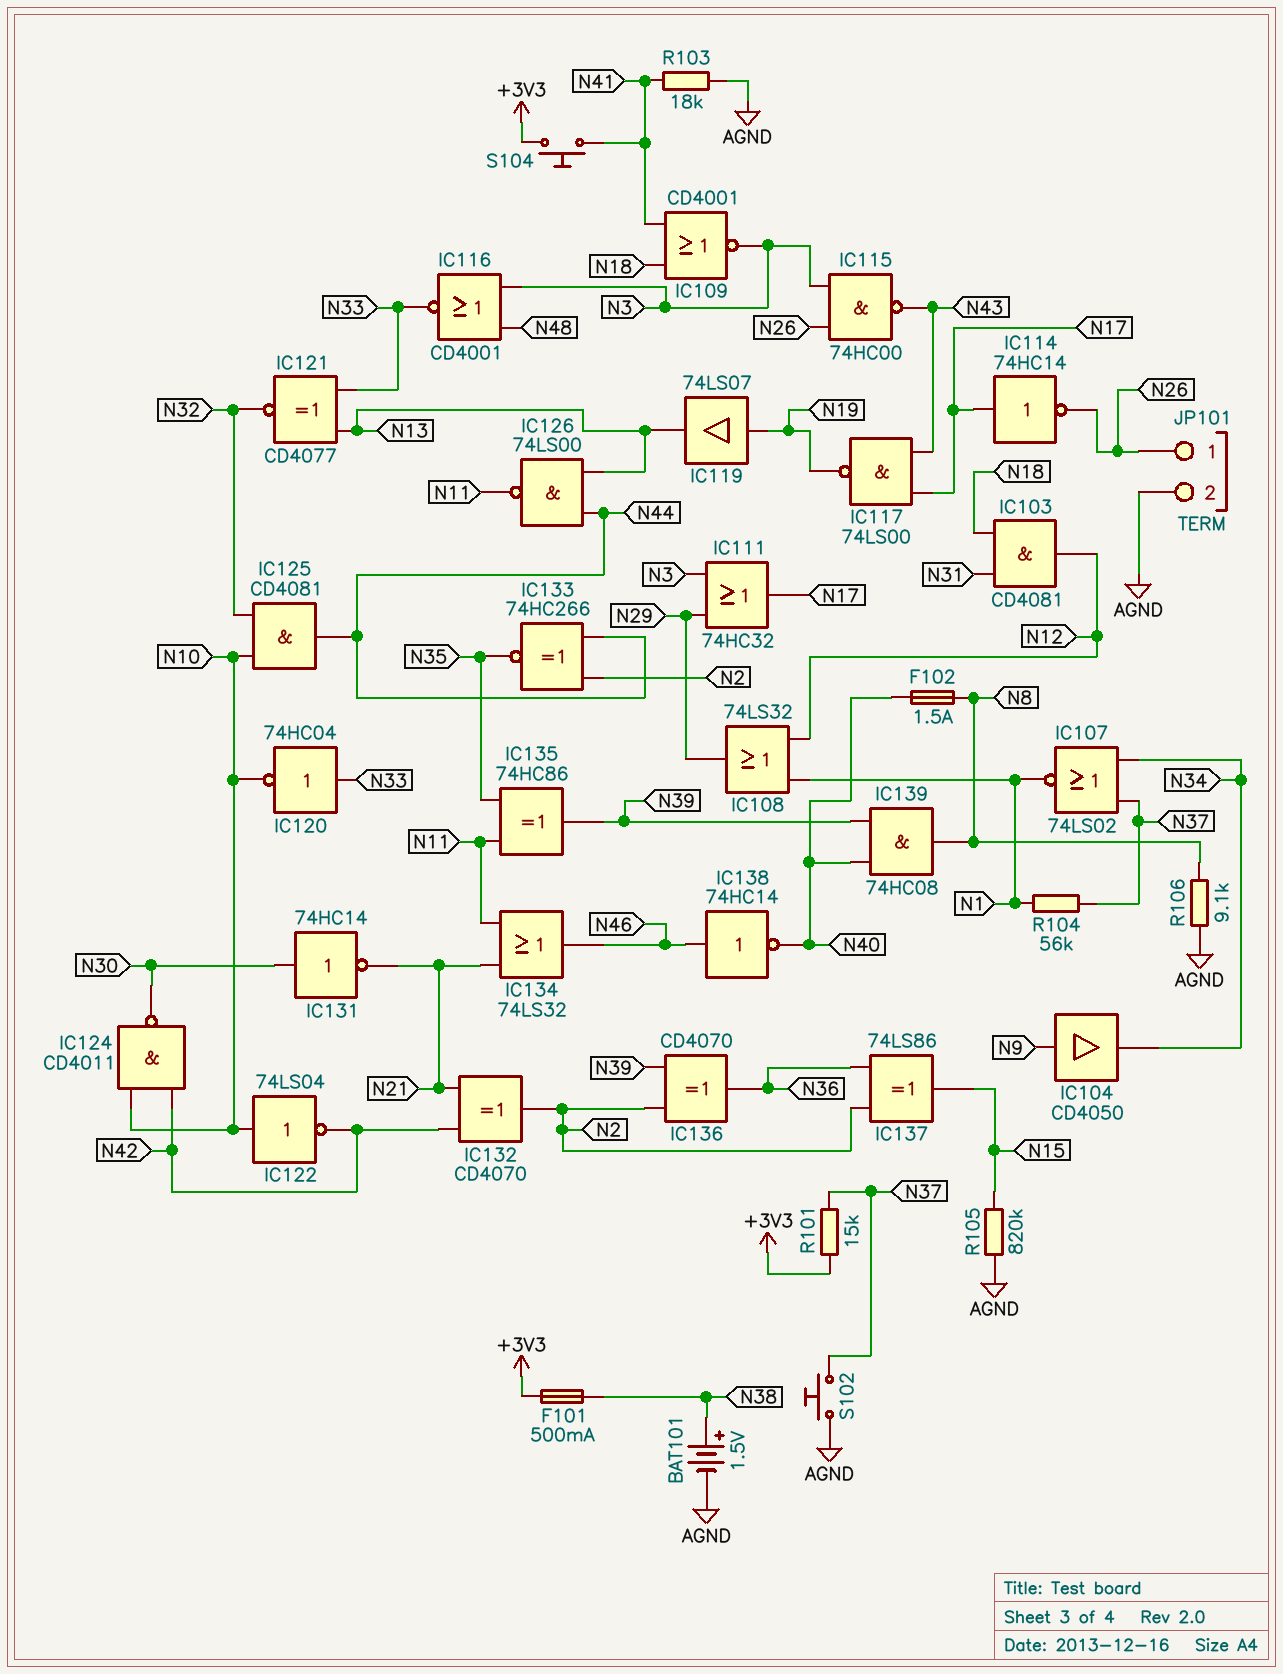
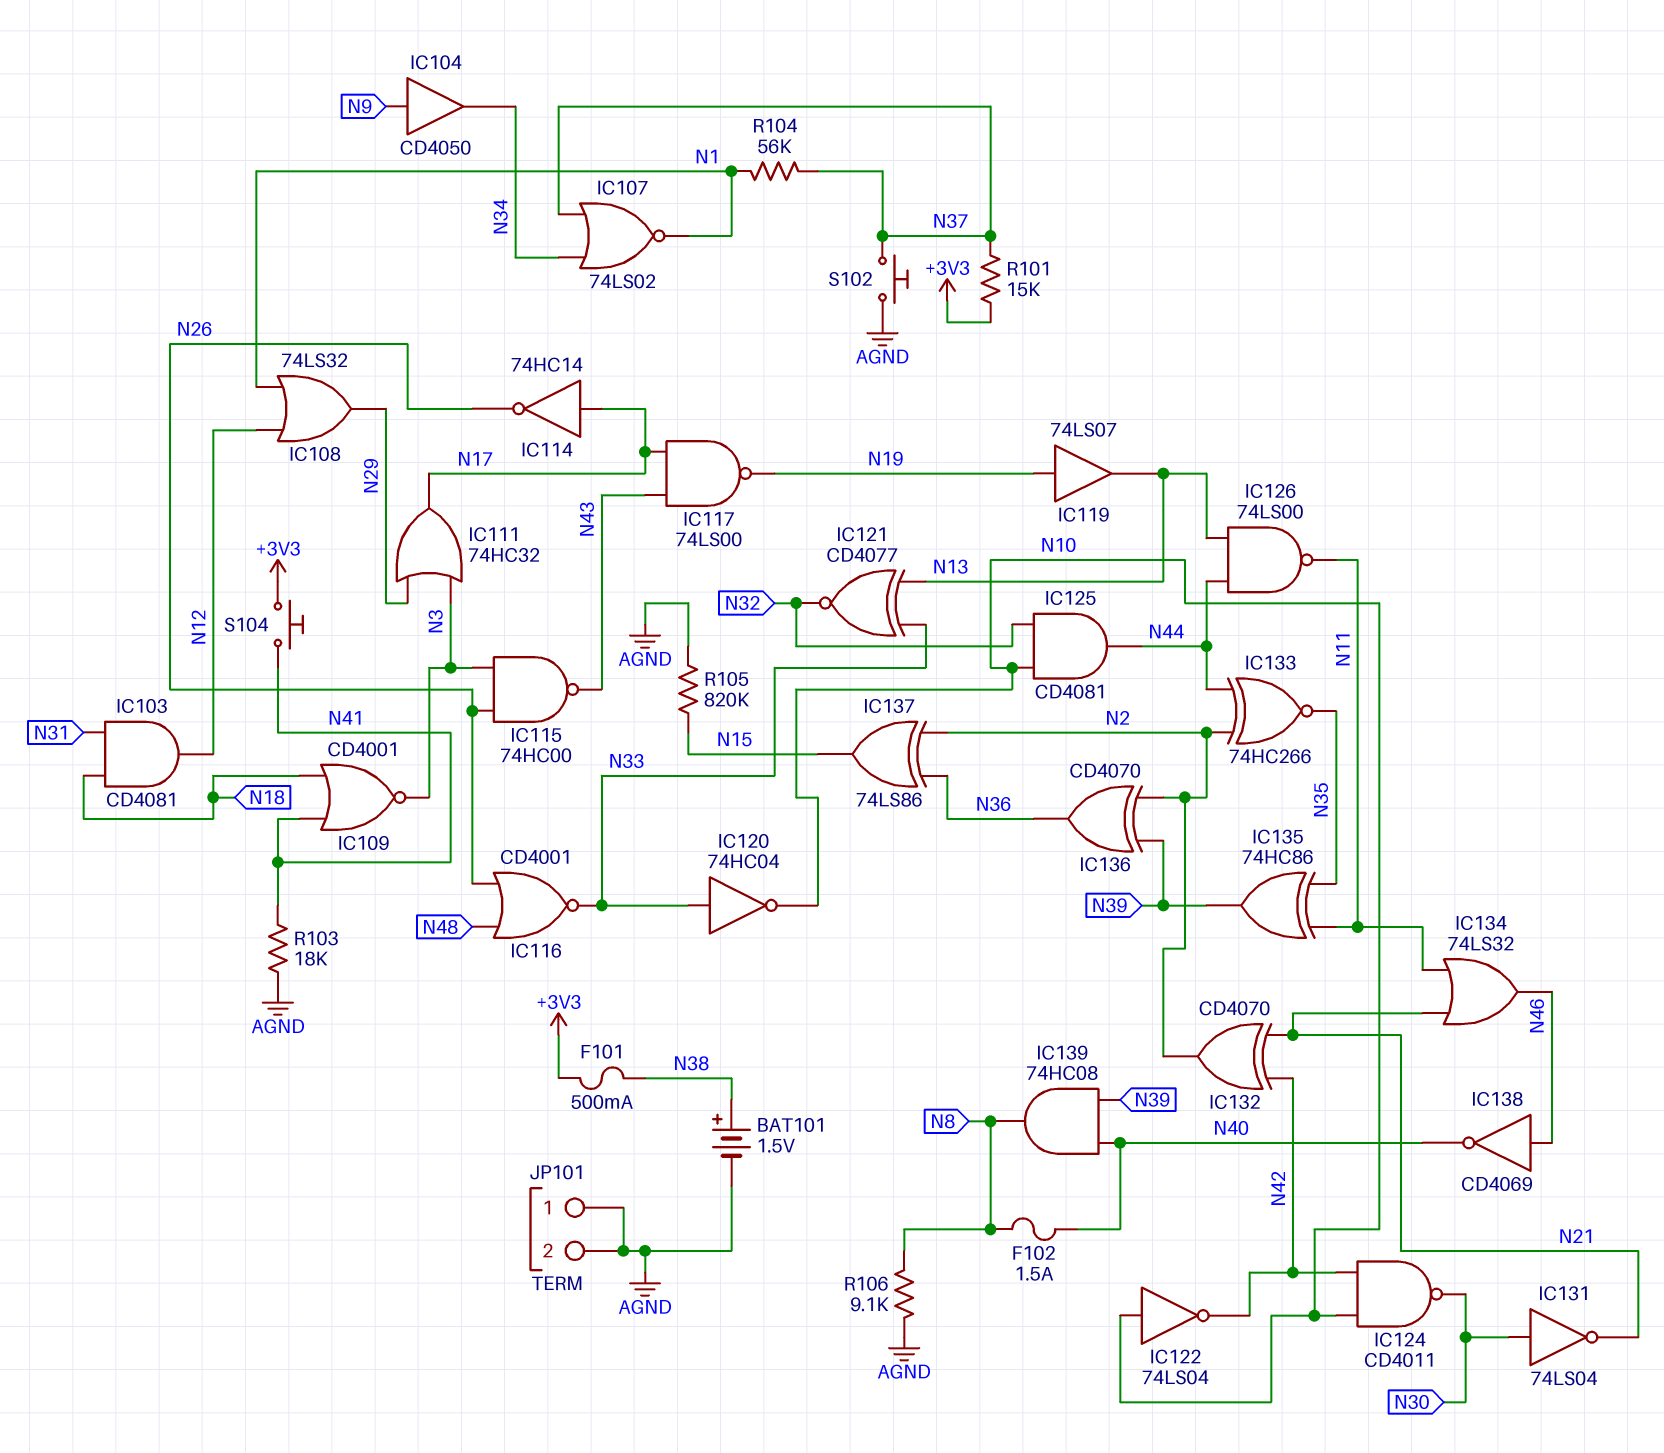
IC116: NOR CD4001 (in N3, in N48, out N33) -> NOR CD4001 (in N26, in N48, out N33)
IC131: NOT 74HC14 (in N30, out N21) -> NOT 74LS04 (in N30, out N21)
IC138: NOT 74HC14 (in N46, out N40) -> NOT CD4069 (in N46, out N40)
JP101 pin 1: N26 -> AGND

